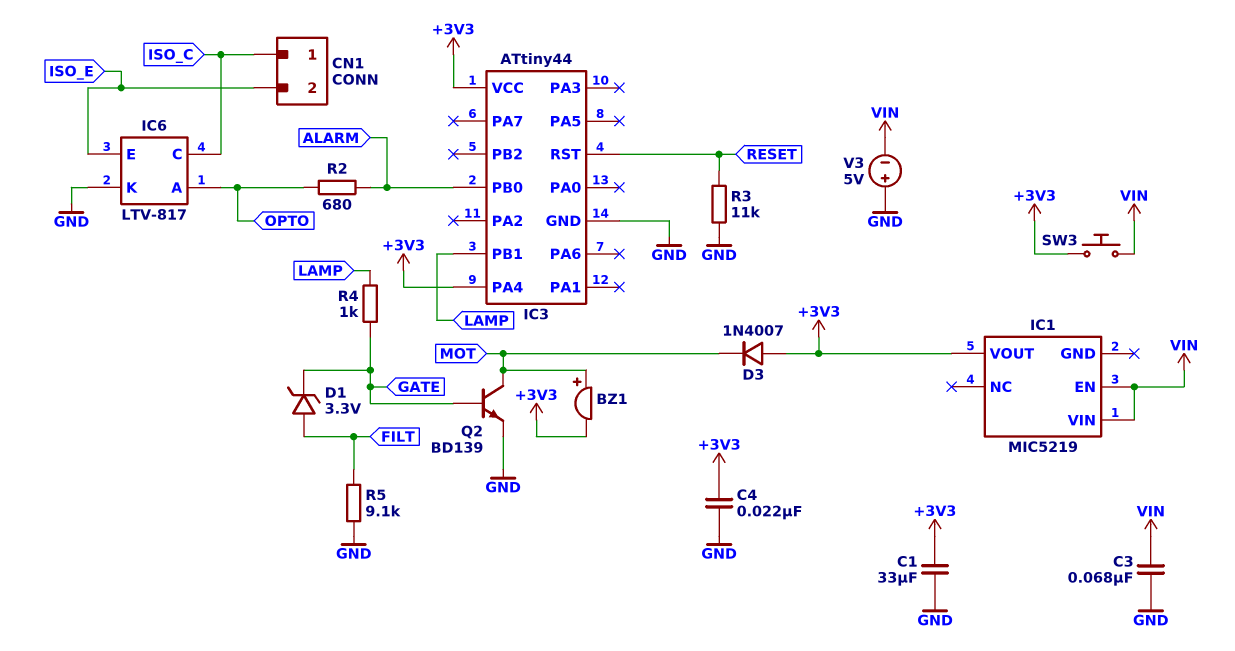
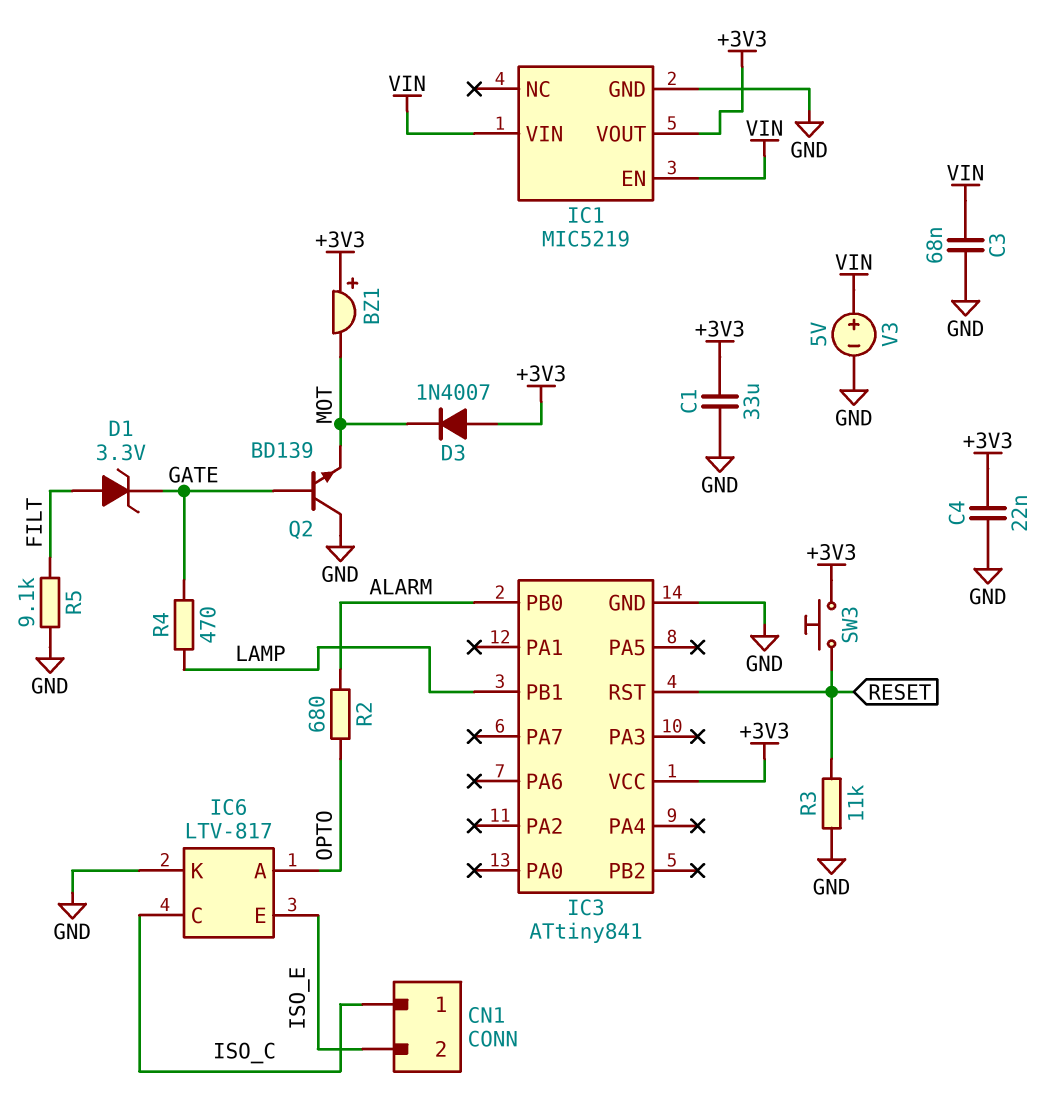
BZ1: buzzer (plus MOT, minus +3V3) -> buzzer (plus +3V3, minus MOT)
IC1 pin GND: none -> GND
IC3: ATtiny44 -> ATtiny841
IC3 pin PA4: +3V3 -> none
Q2: NPN BD139 (B GATE, C MOT, E GND) -> NPN BD139 (B GATE, C GND, E MOT)
R4: 1k (GATE, LAMP) -> 470 (GATE, LAMP)
SW3: button (+3V3, VIN) -> button (+3V3, RESET)
V3: 5V (plus GND, minus VIN) -> 5V (plus VIN, minus GND)

